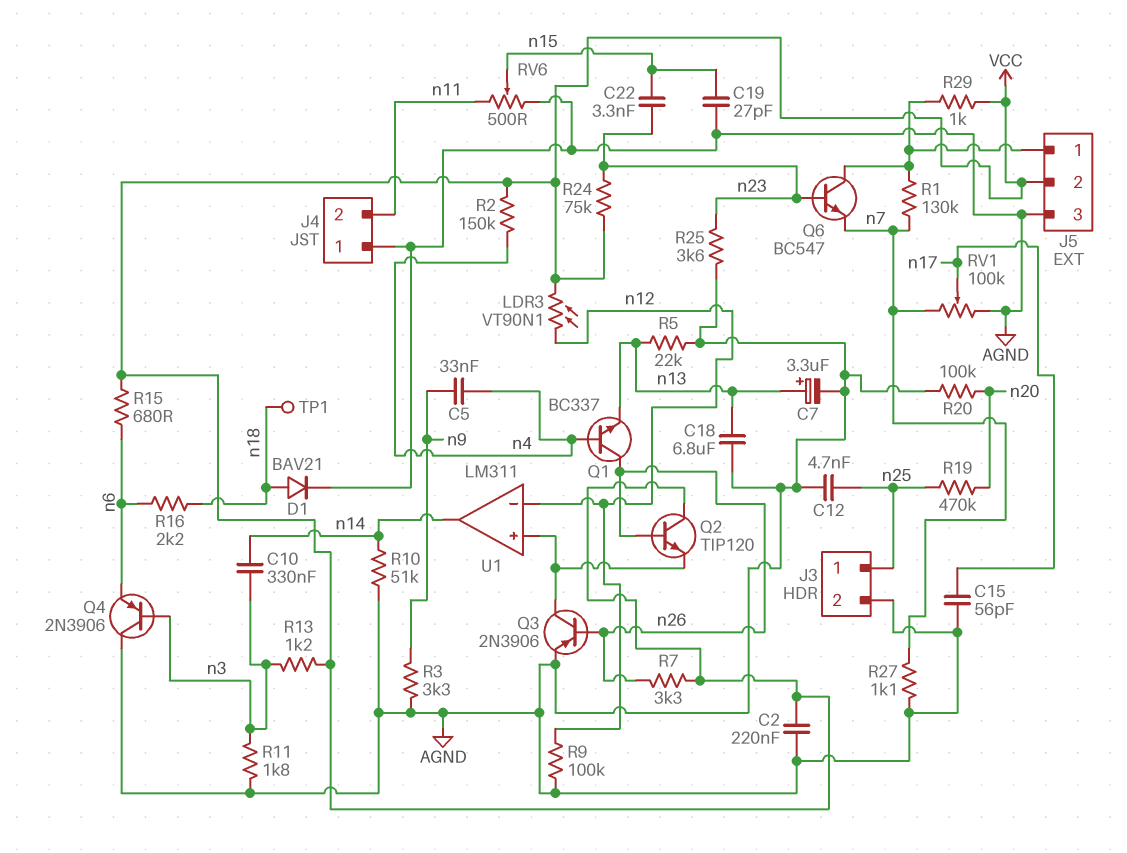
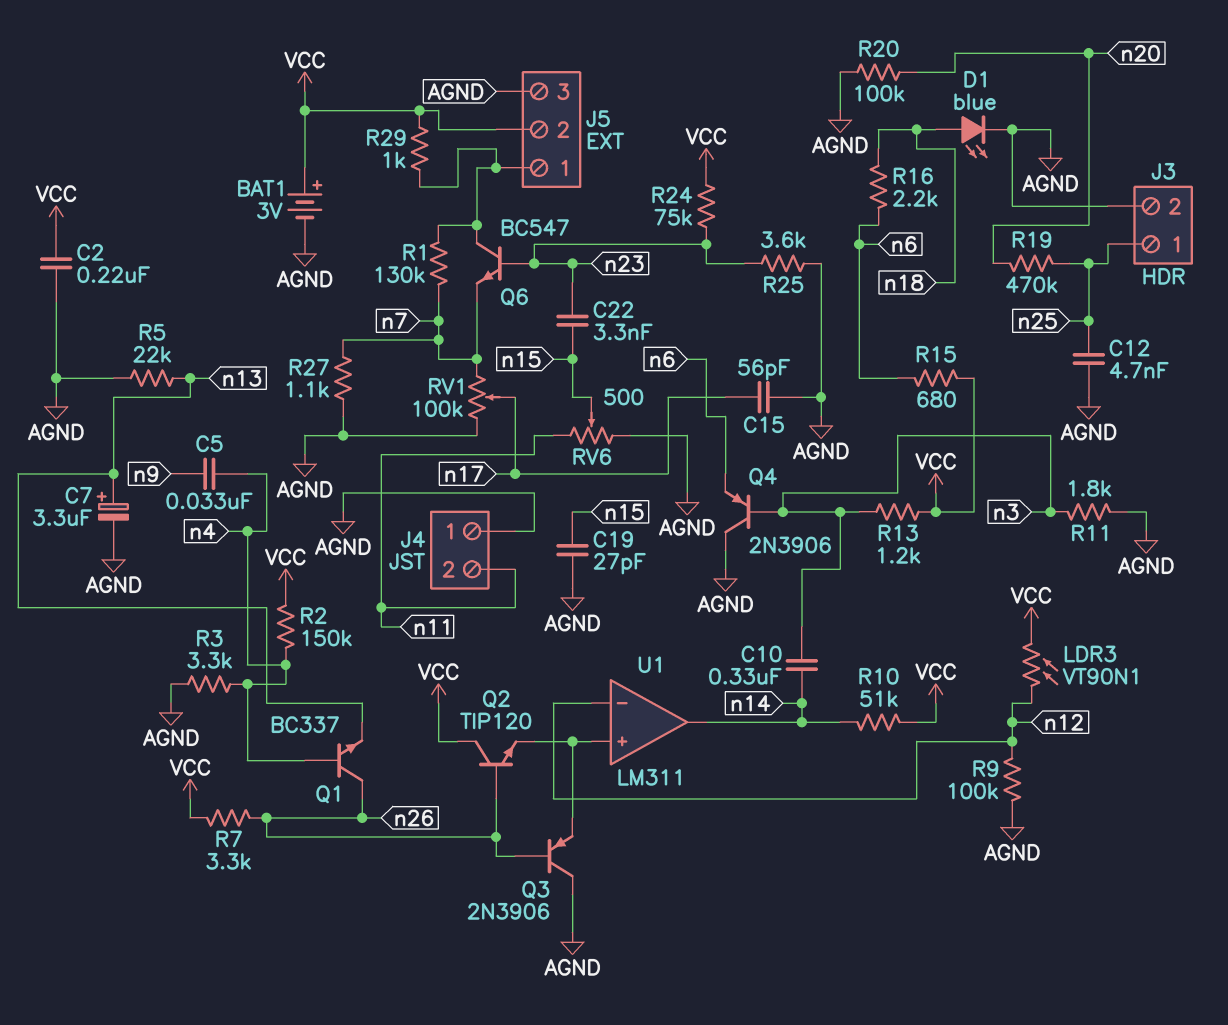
BAT1: none -> 3V (plus VCC, minus AGND)
C18: 6.8uF (AGND, n13) -> none
D1: diode BAV21 (A n18, K AGND) -> LED blue (A n18, K AGND)
Q3: PNP 2N3906 (B n26, C U1/in+, E AGND) -> PNP 2N3906 (B n26, C AGND, E U1/in+)
R3: 3.3k (AGND, n9) -> 3.3k (AGND, n4)
R10: 51k (AGND, n14) -> 51k (VCC, n14)
TP1: test point (n18) -> none

